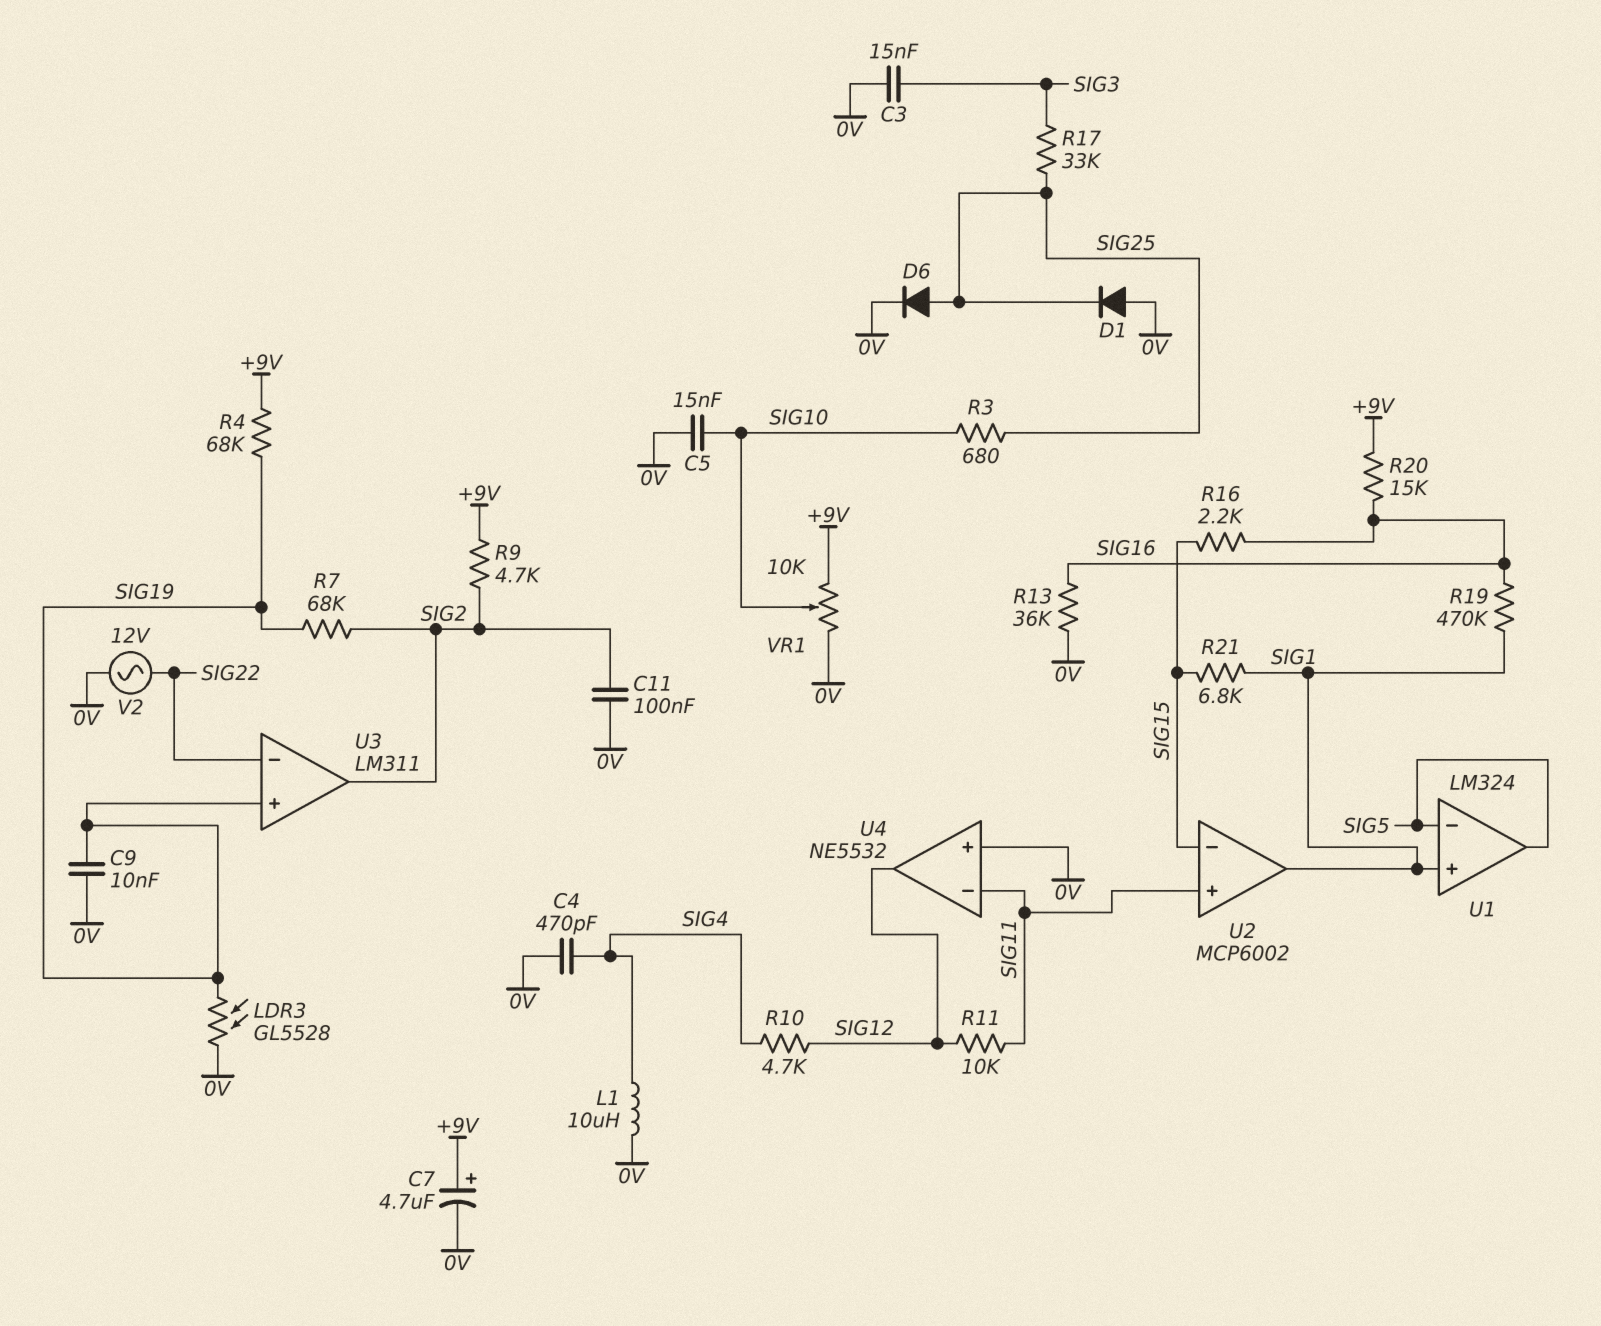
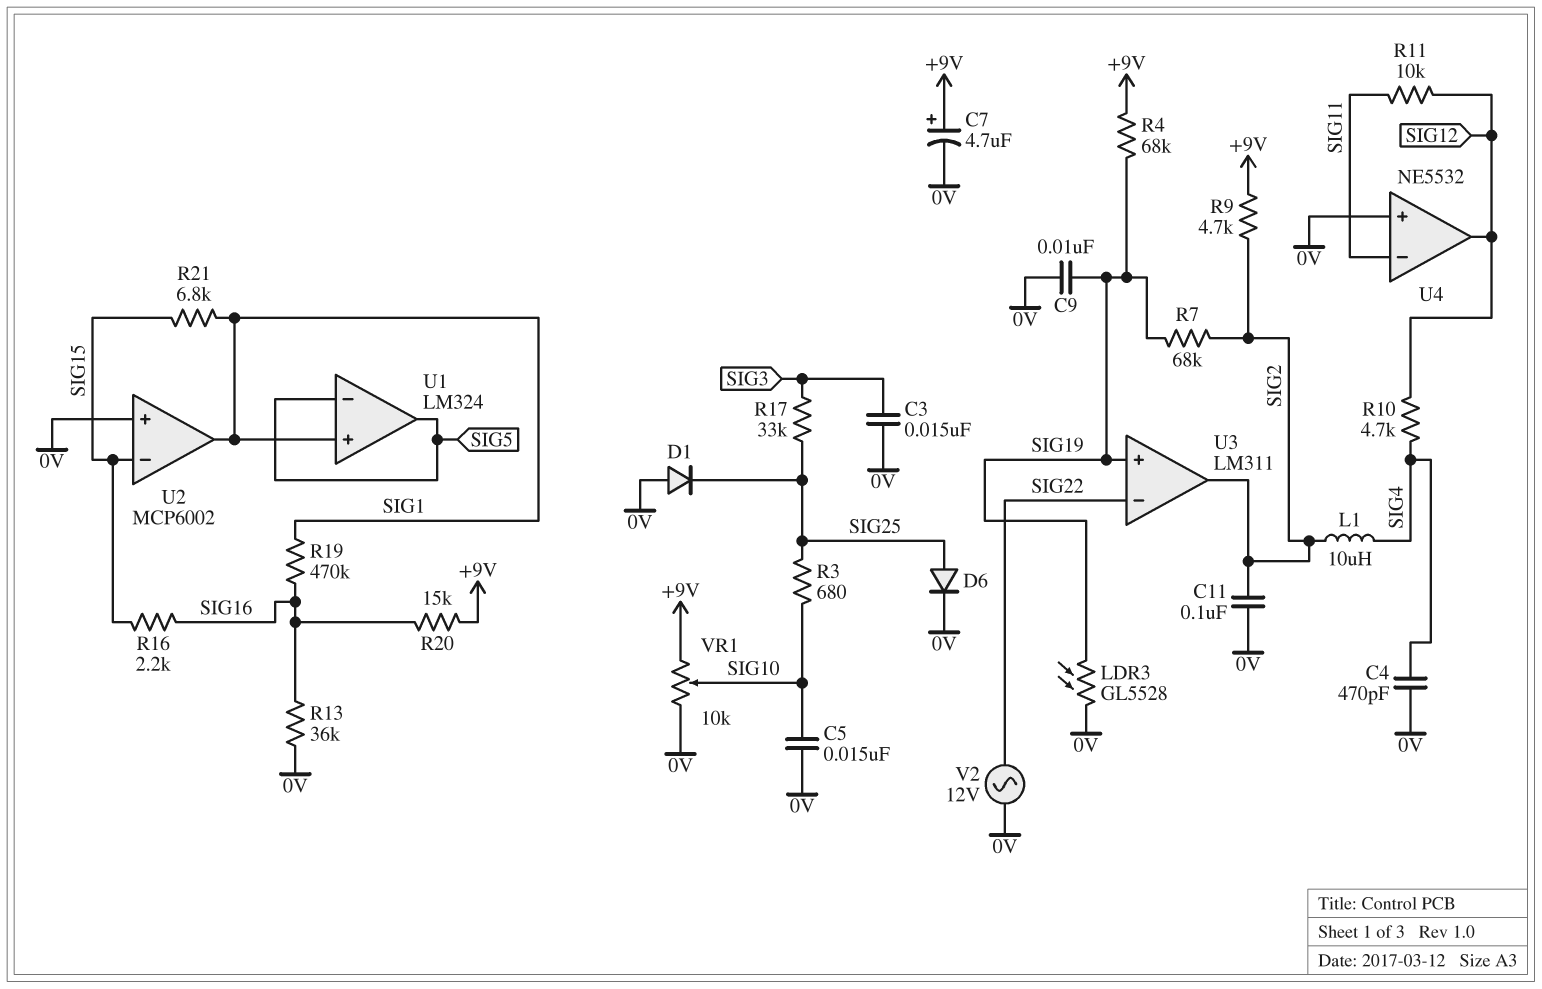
L1: 10uH (0V, SIG4) -> 10uH (SIG2, SIG4)
U2 pin in+: SIG11 -> 0V

